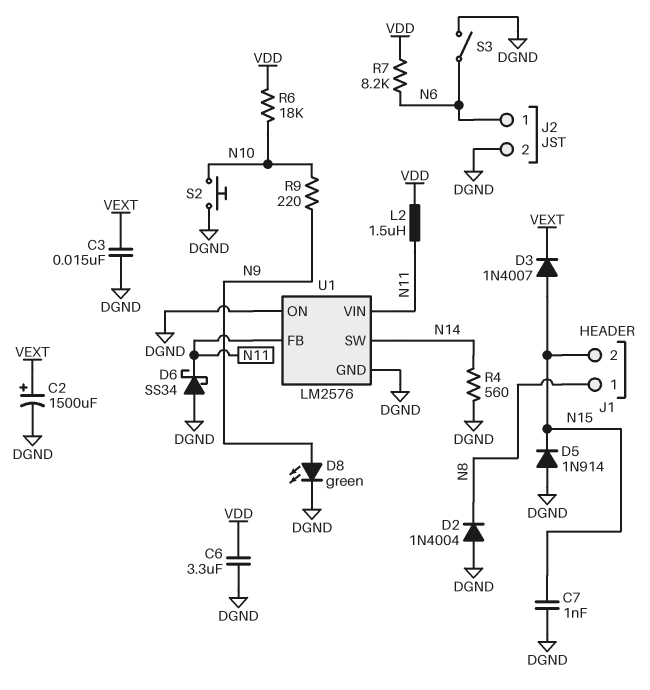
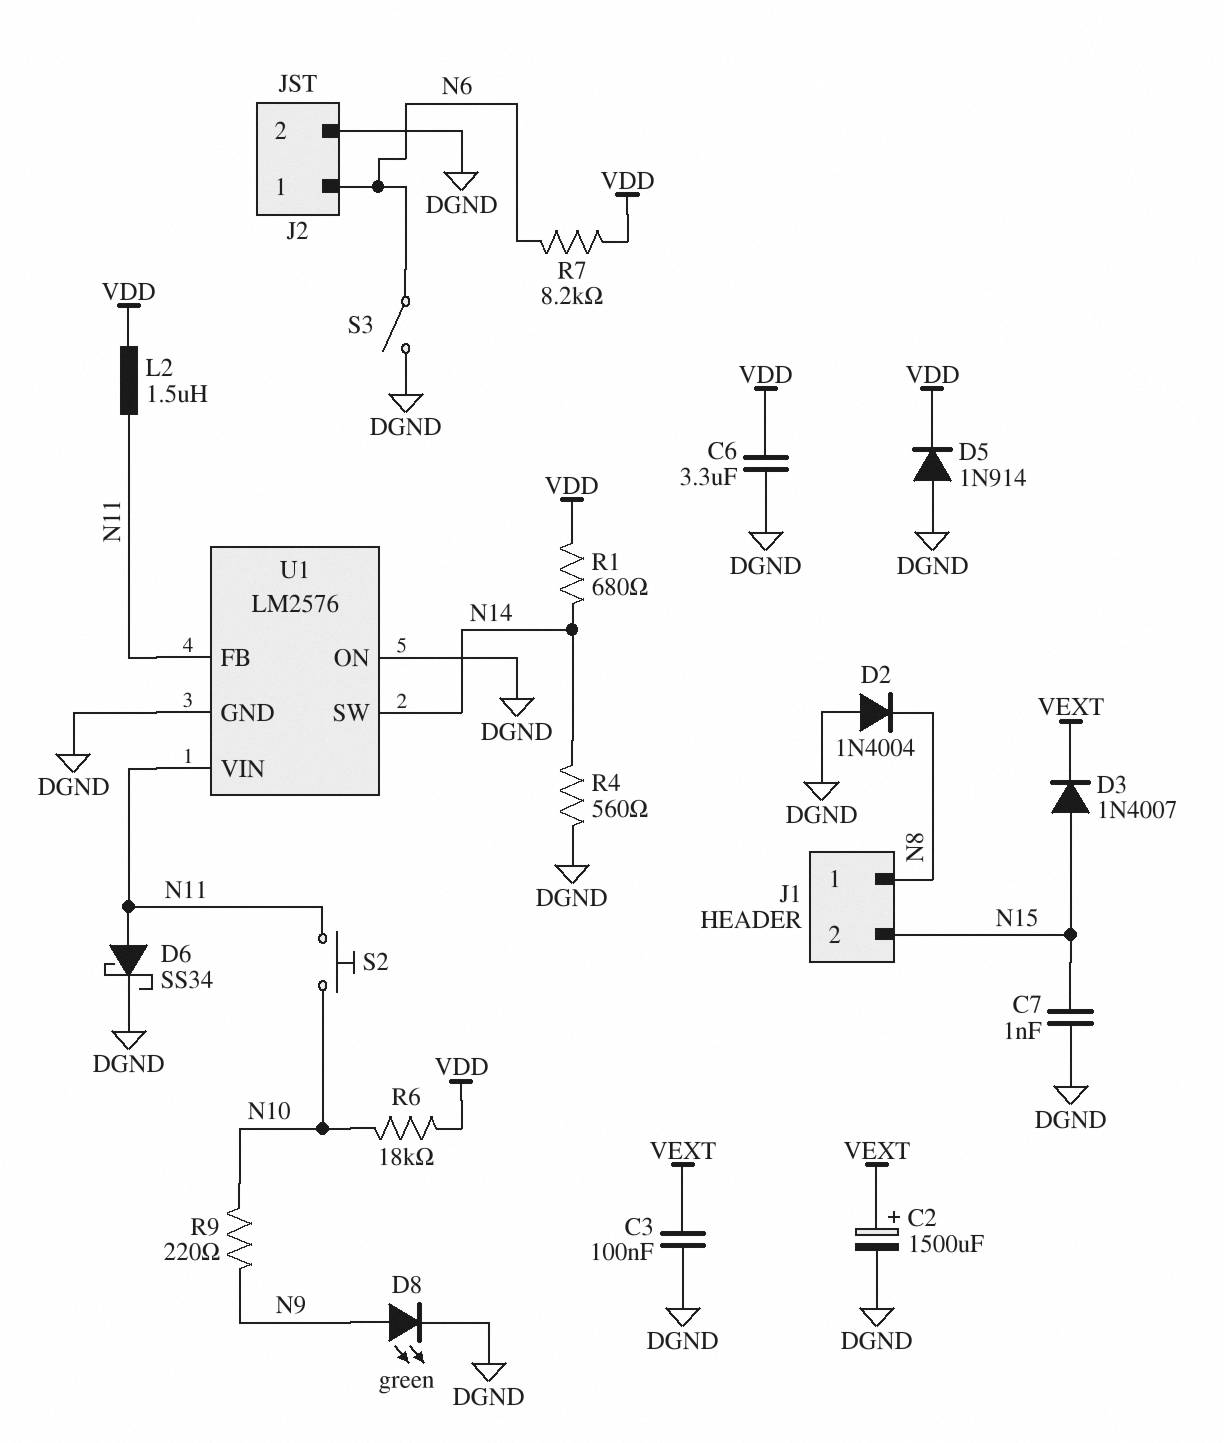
C3: 15nF (DGND, VEXT) -> 100nF (DGND, VEXT)
D5: diode 1N914 (A DGND, K N15) -> diode 1N914 (A DGND, K VDD)
D6: schottky SS34 (A DGND, K N11) -> schottky SS34 (A N11, K DGND)
R1: none -> 680 (N14, VDD)
S2: button (DGND, N10) -> button (N10, N11)

